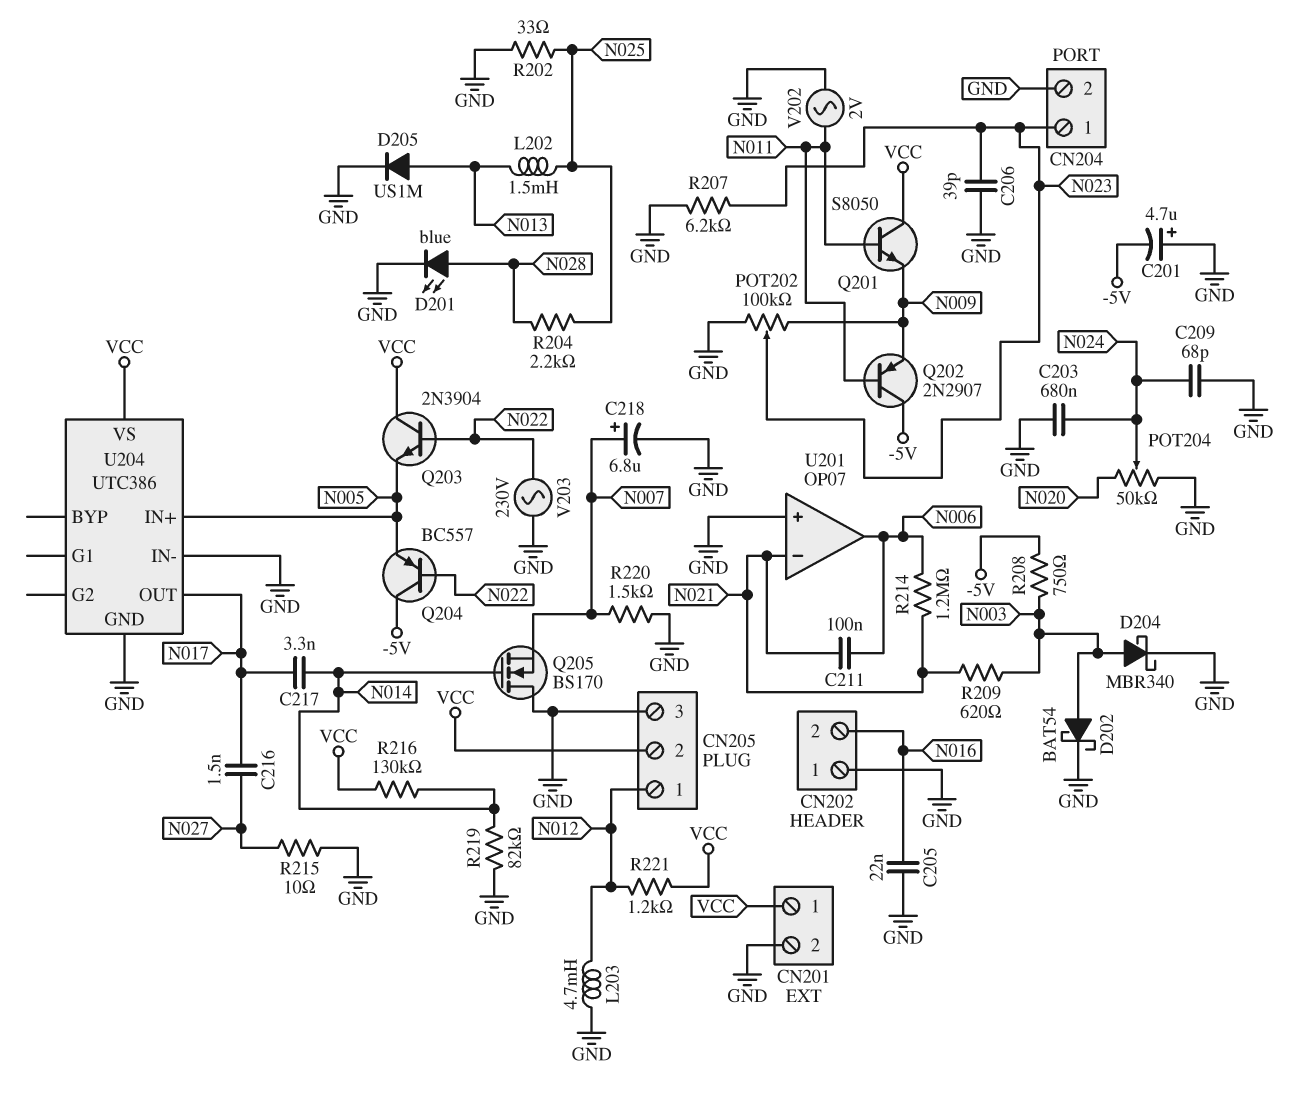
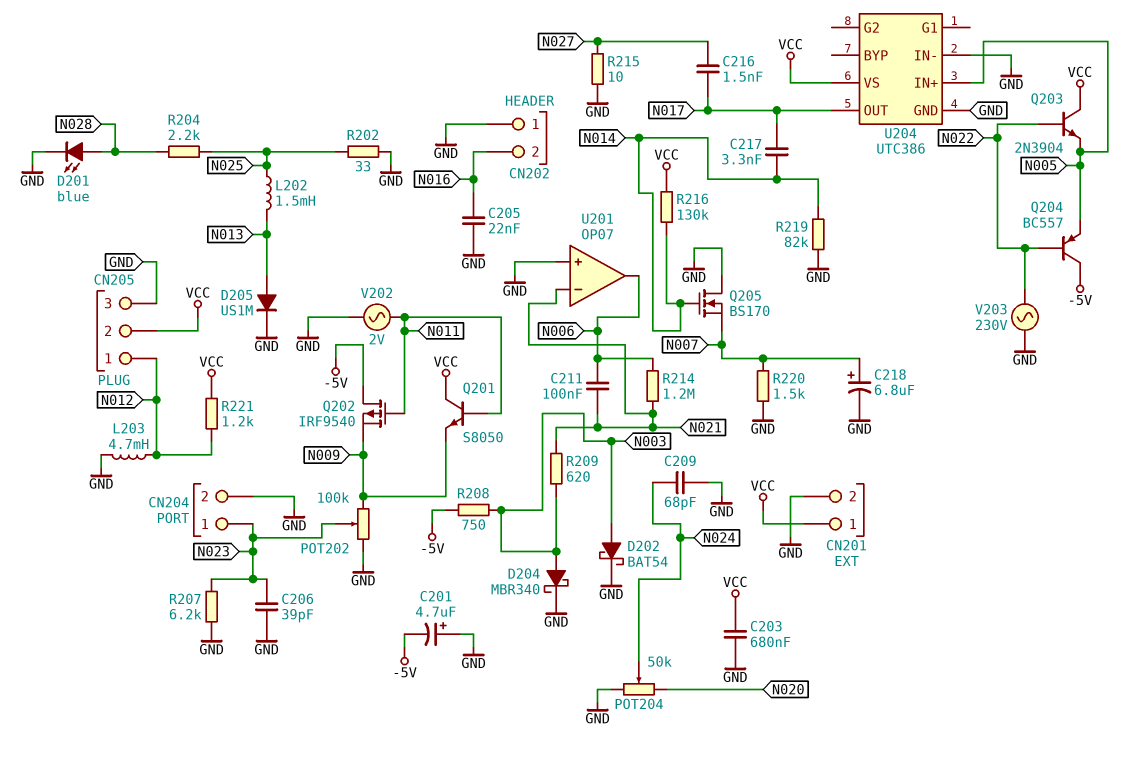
C203: 680nF (GND, N024) -> 680nF (GND, VCC)
Q202: PNP 2N2907 (B N011, C -5V, E N009) -> PMOS IRF9540 (G N011, D -5V, S N009)

